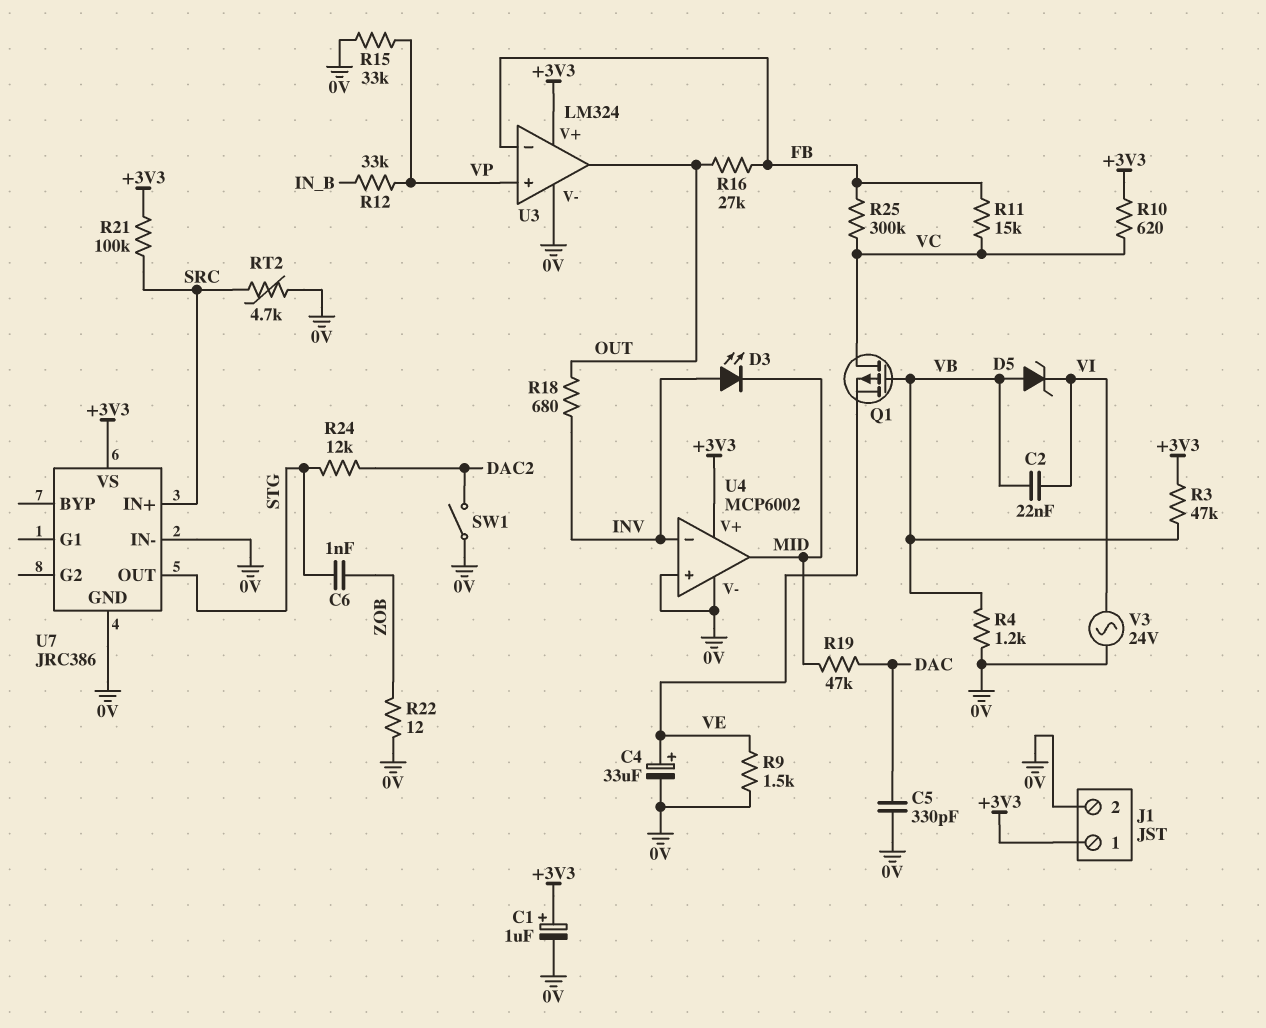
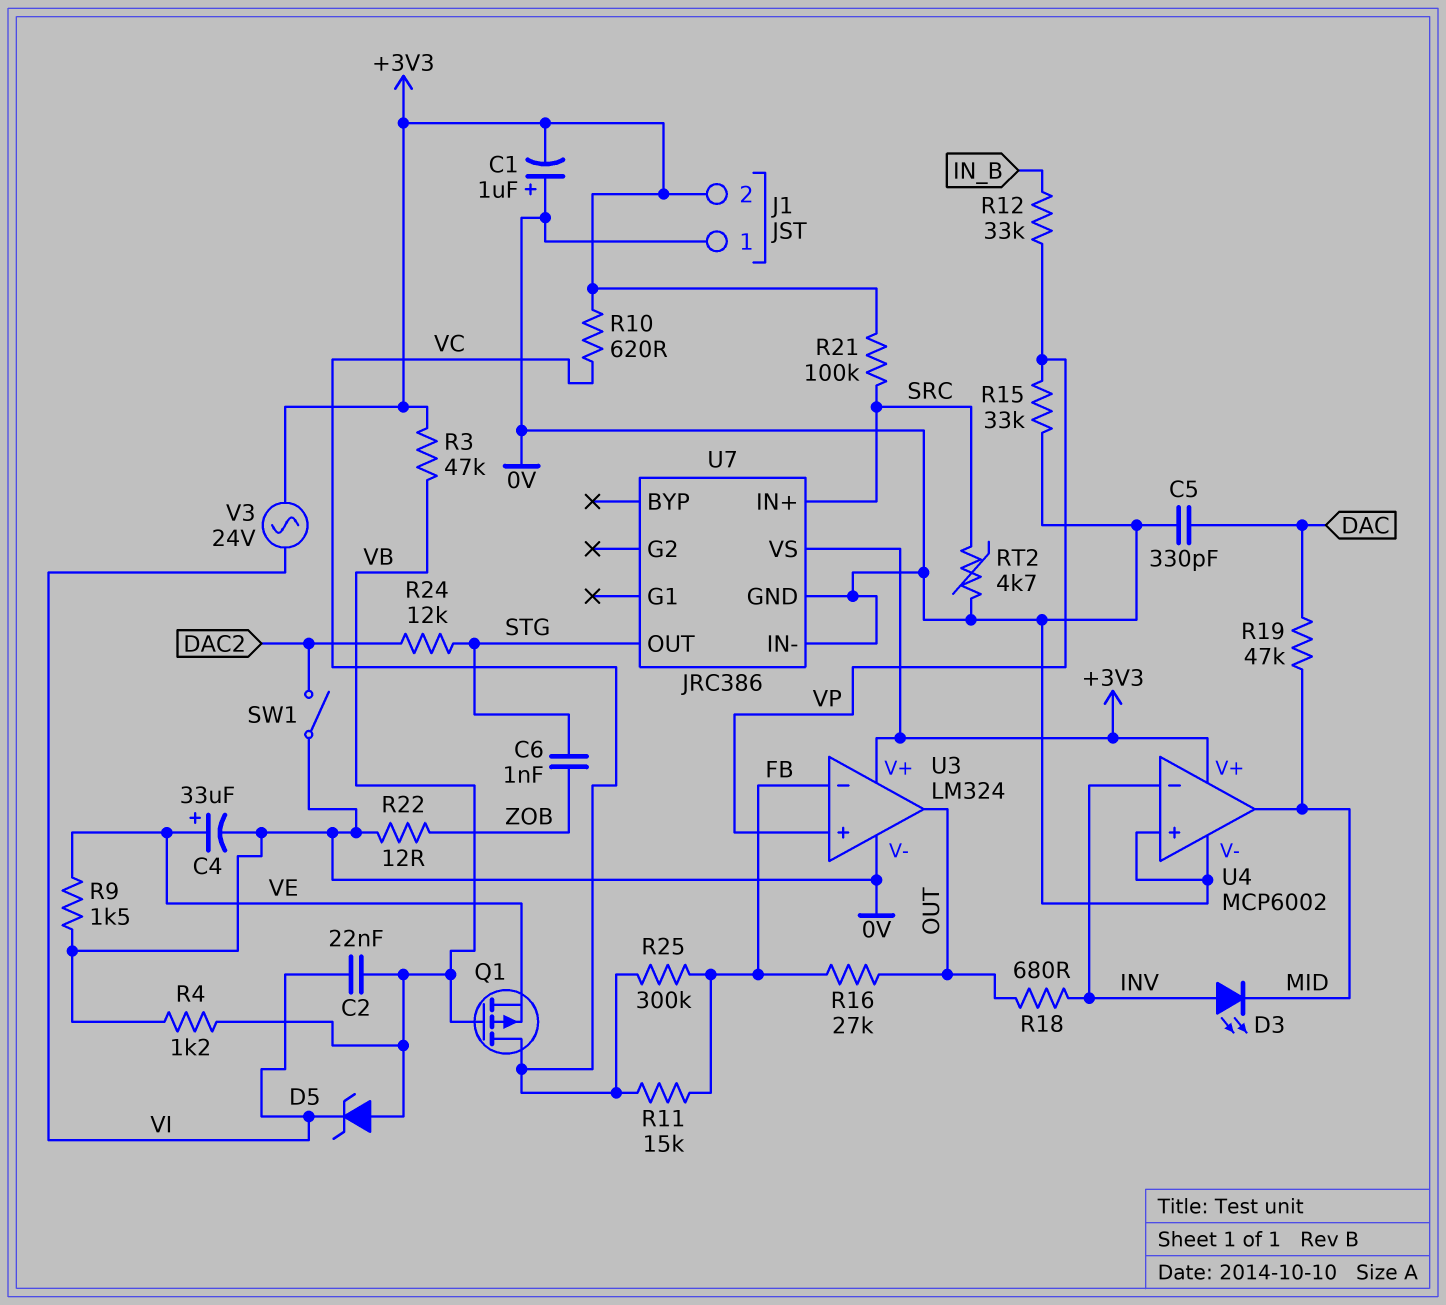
C1: 1uF (plus +3V3, minus 0V) -> 1uF (plus 0V, minus +3V3)
J1 pin 1: +3V3 -> 0V
J1 pin 2: 0V -> +3V3
V3: AC 24V (0V, VI) -> AC 24V (+3V3, VI)

